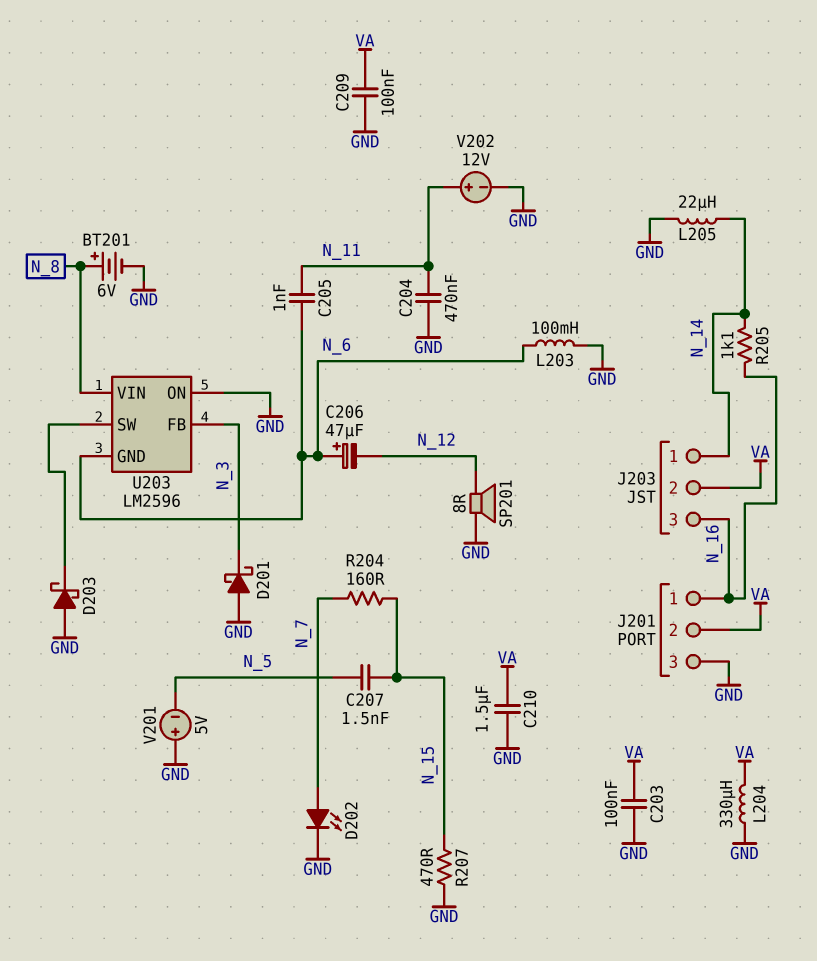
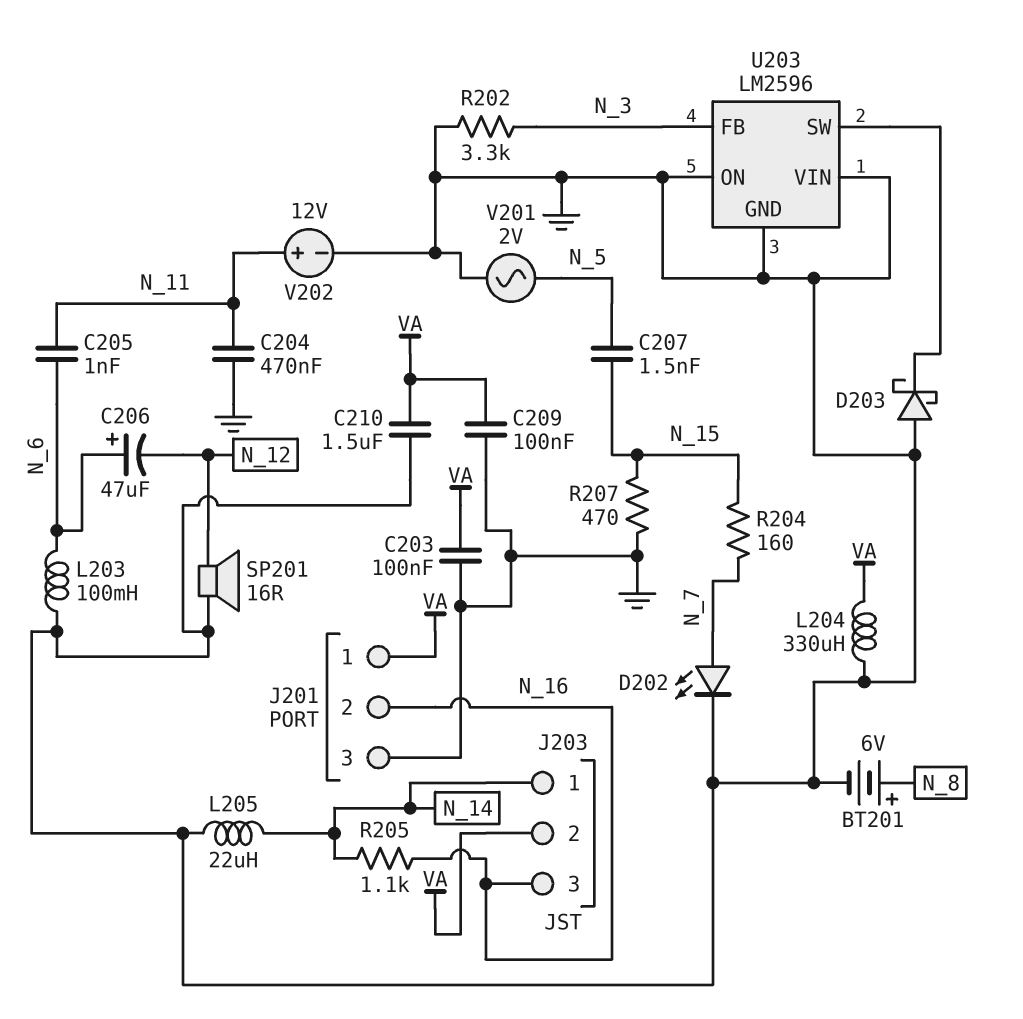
D201: schottky (A GND, K N_3) -> none
J201 pin 1: N_16 -> VA
J201 pin 2: VA -> N_16
R202: none -> 3.3k (GND, N_3)
SP201: speaker 8R (GND, N_12) -> speaker 16R (GND, N_12)
U203 pin GND: N_6 -> GND
U203 pin VIN: N_8 -> GND
V201: 5V (plus GND, minus N_5) -> AC 2V (GND, N_5)

